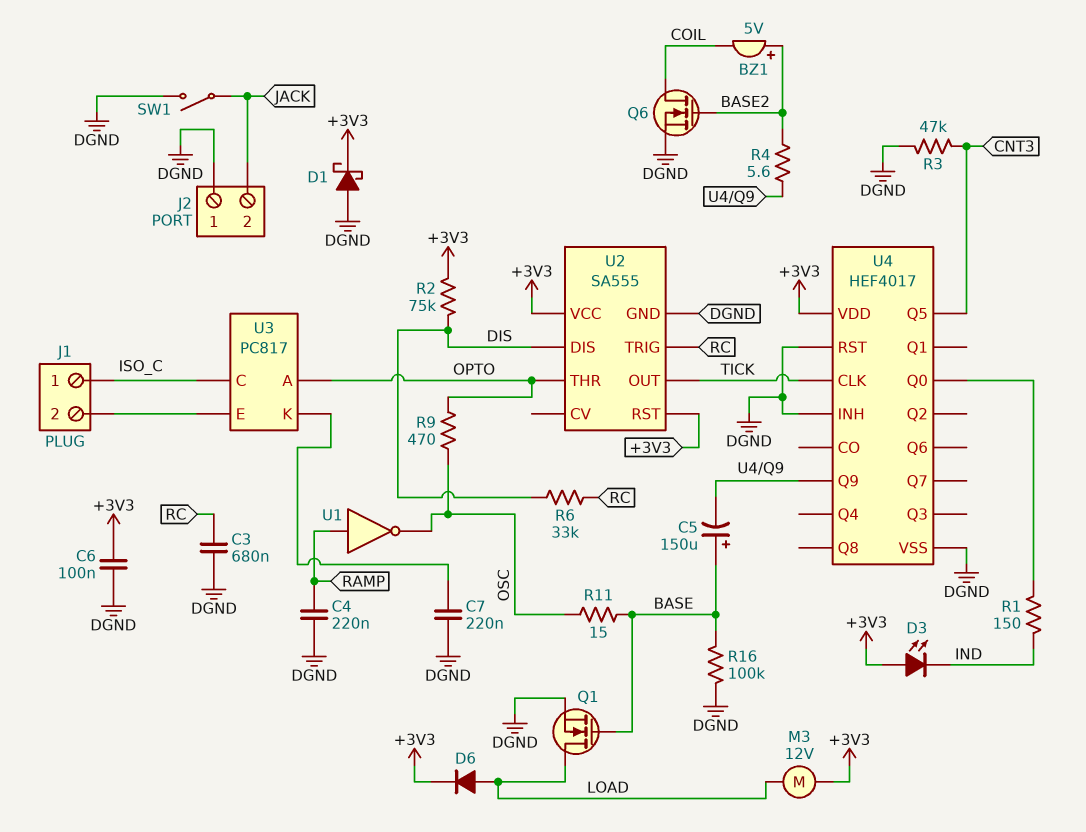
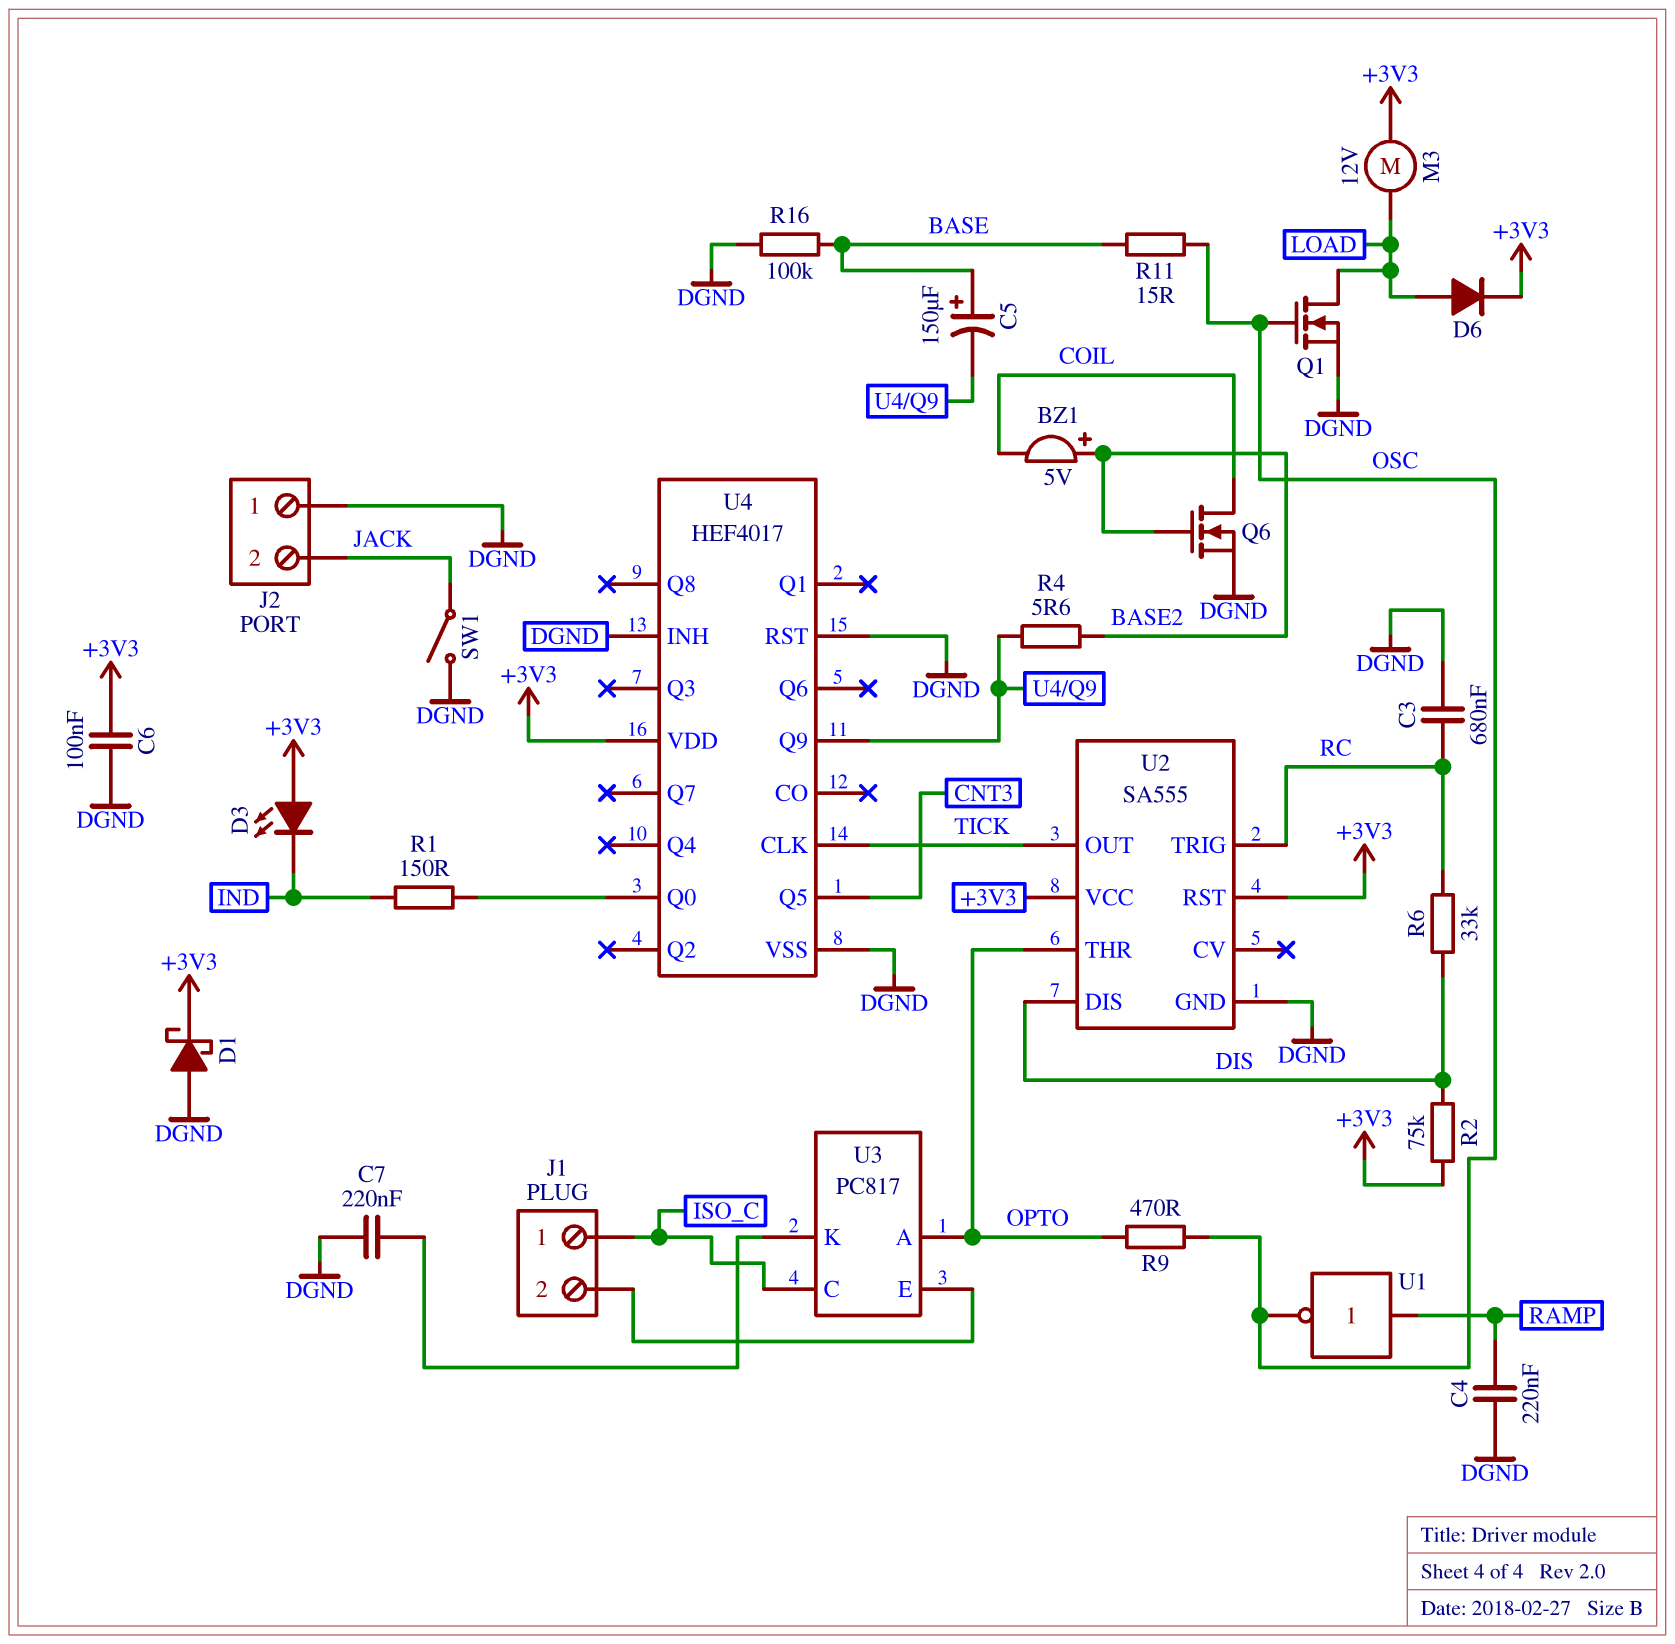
Q1: NMOS (G BASE, D LOAD, S DGND) -> NMOS (G OSC, D LOAD, S DGND)
R3: 47k (CNT3, DGND) -> none

